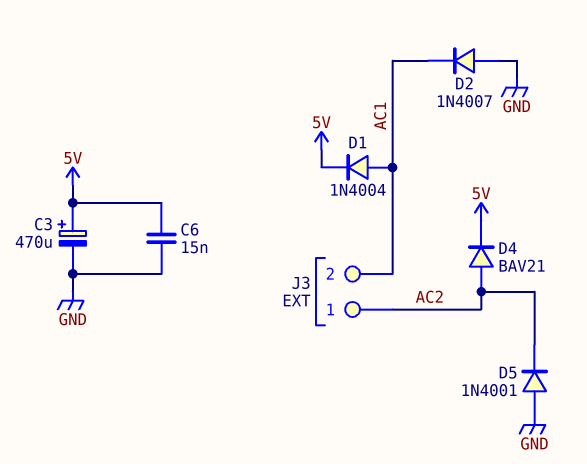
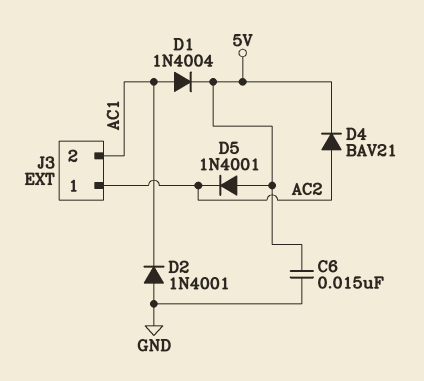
C3: 470uF (plus 5V, minus GND) -> none
D2: diode 1N4007 (A GND, K AC1) -> diode 1N4001 (A GND, K AC1)
D5: diode 1N4001 (A GND, K AC2) -> diode 1N4001 (A 5V, K AC2)

